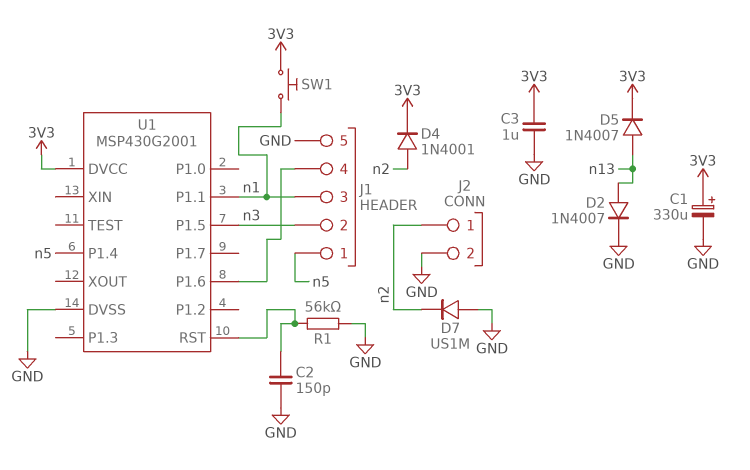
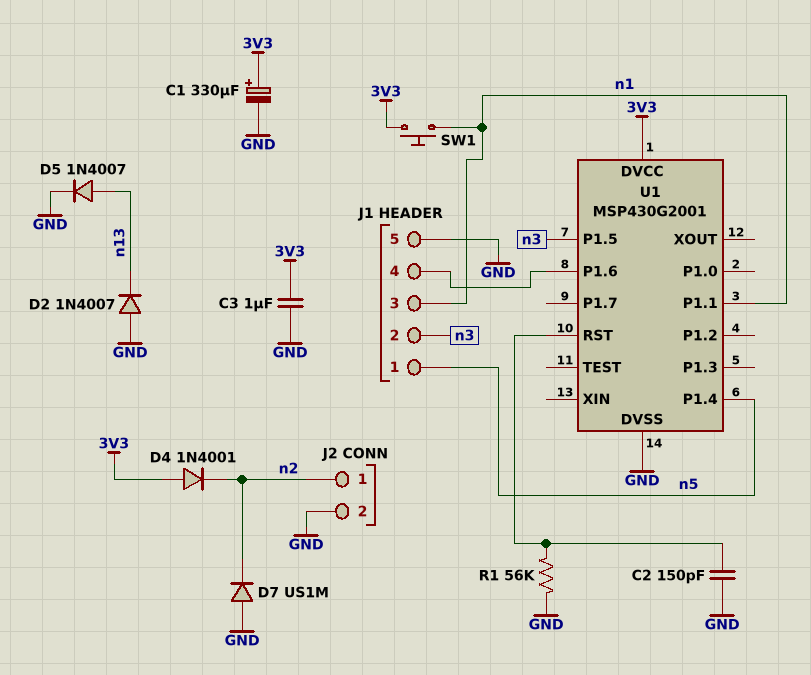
D2: diode 1N4007 (A n13, K GND) -> diode 1N4007 (A GND, K n13)
D4: diode 1N4001 (A n2, K 3V3) -> diode 1N4001 (A 3V3, K n2)
D5: diode 1N4007 (A n13, K 3V3) -> diode 1N4007 (A n13, K GND)

